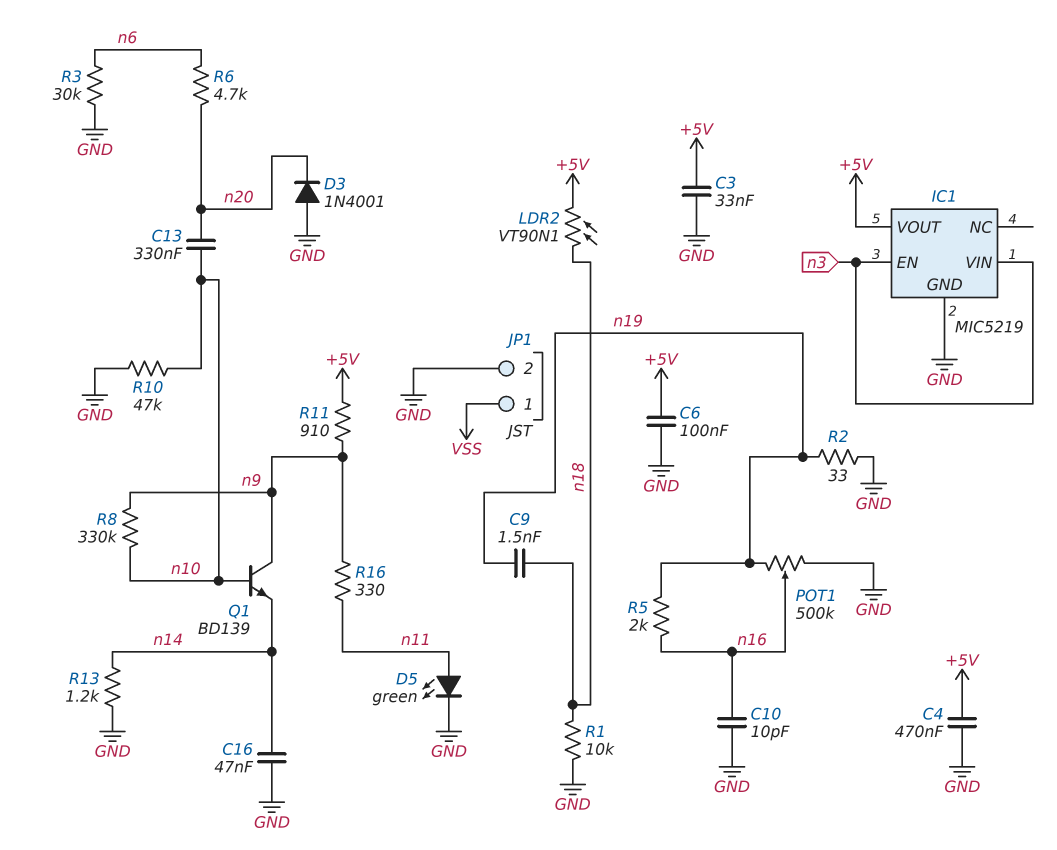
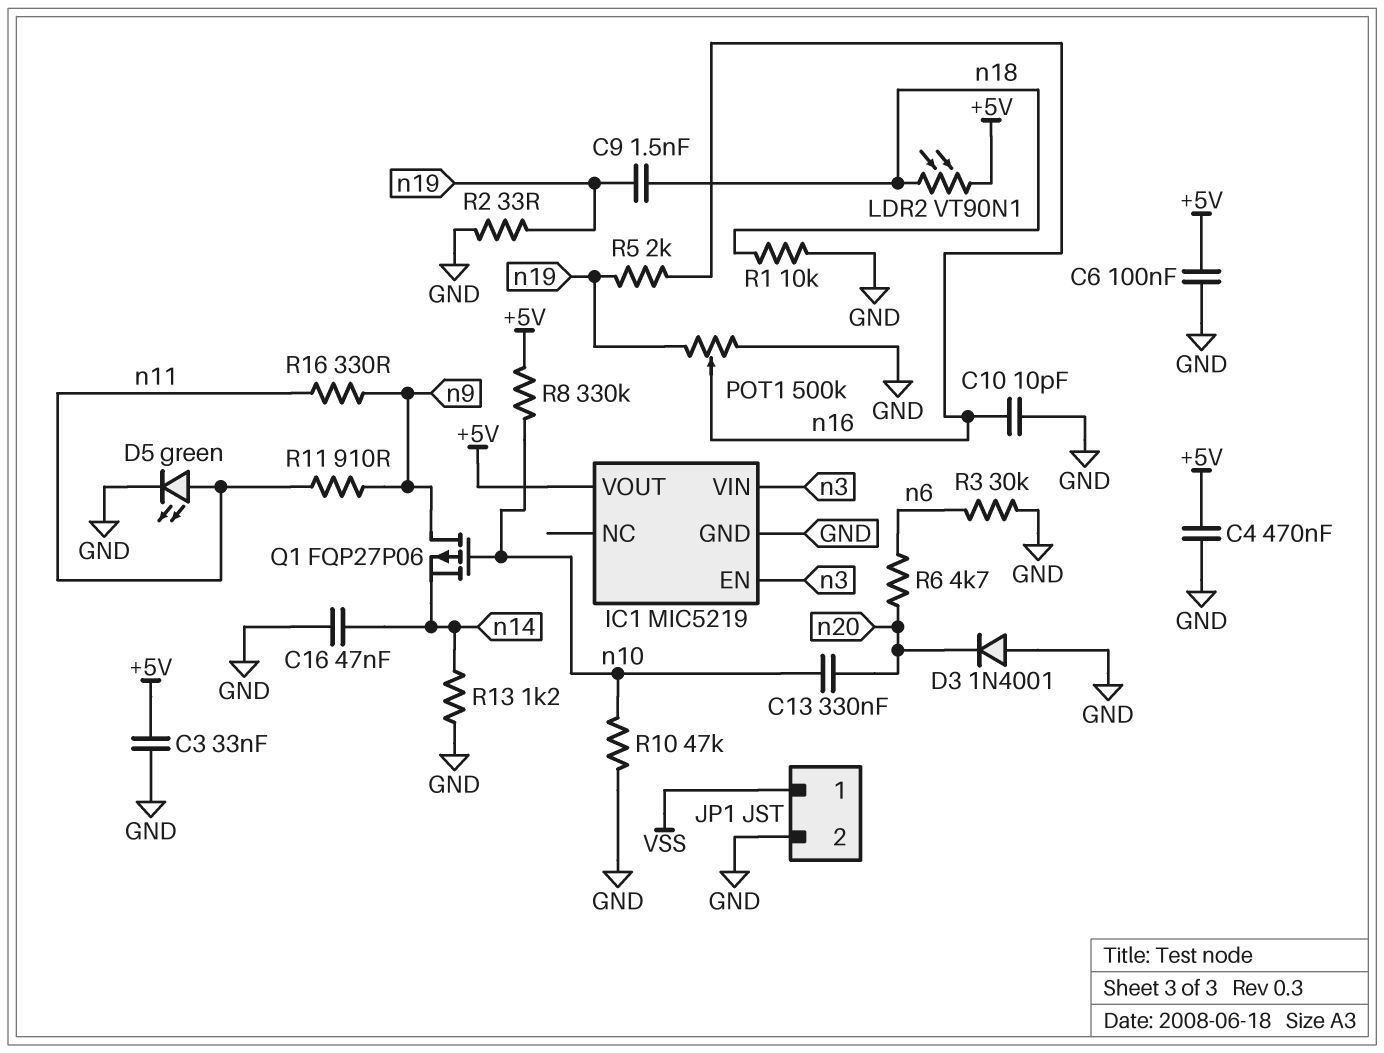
Q1: NPN BD139 (B n10, C n9, E n14) -> PMOS FQP27P06 (G n10, D n9, S n14)
R8: 330k (n9, n10) -> 330k (+5V, n10)
R11: 910 (+5V, n9) -> 910 (n9, n11)

